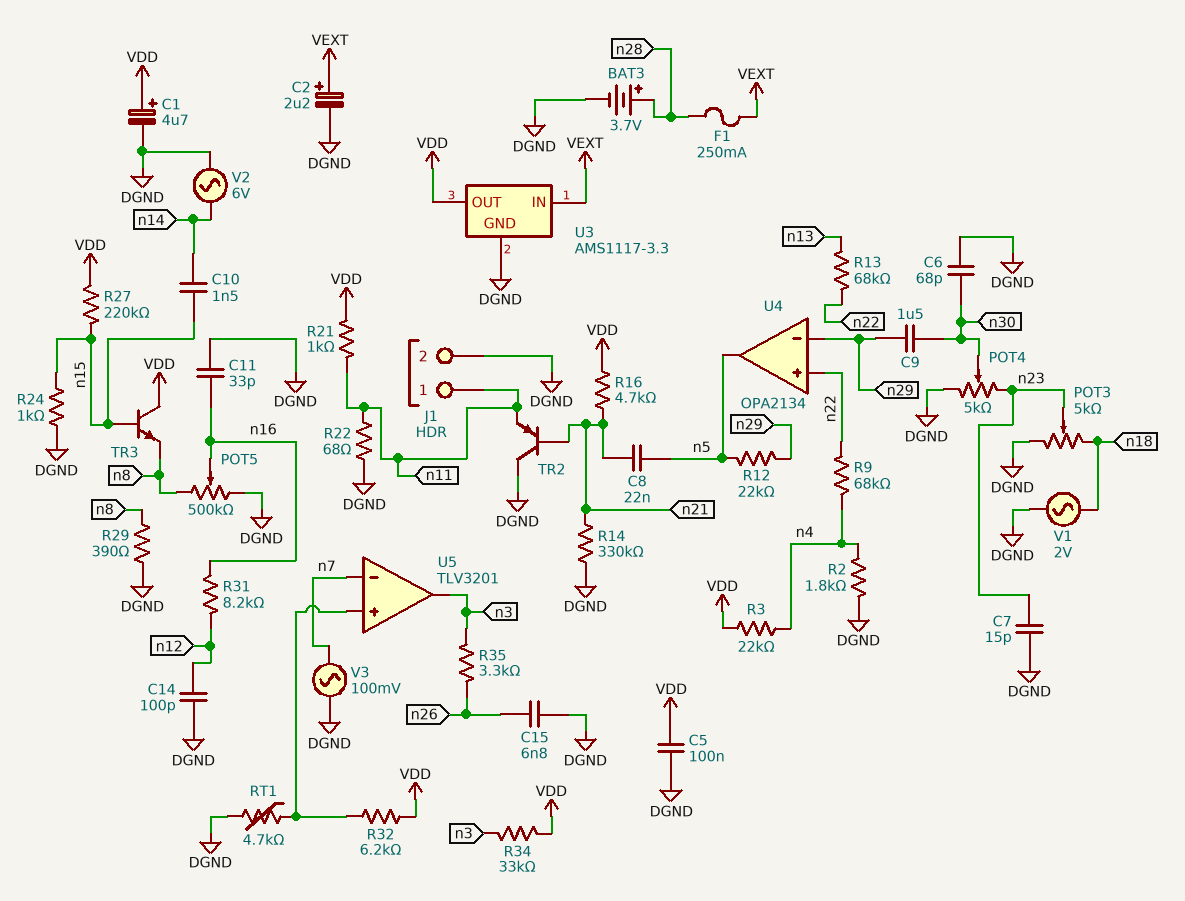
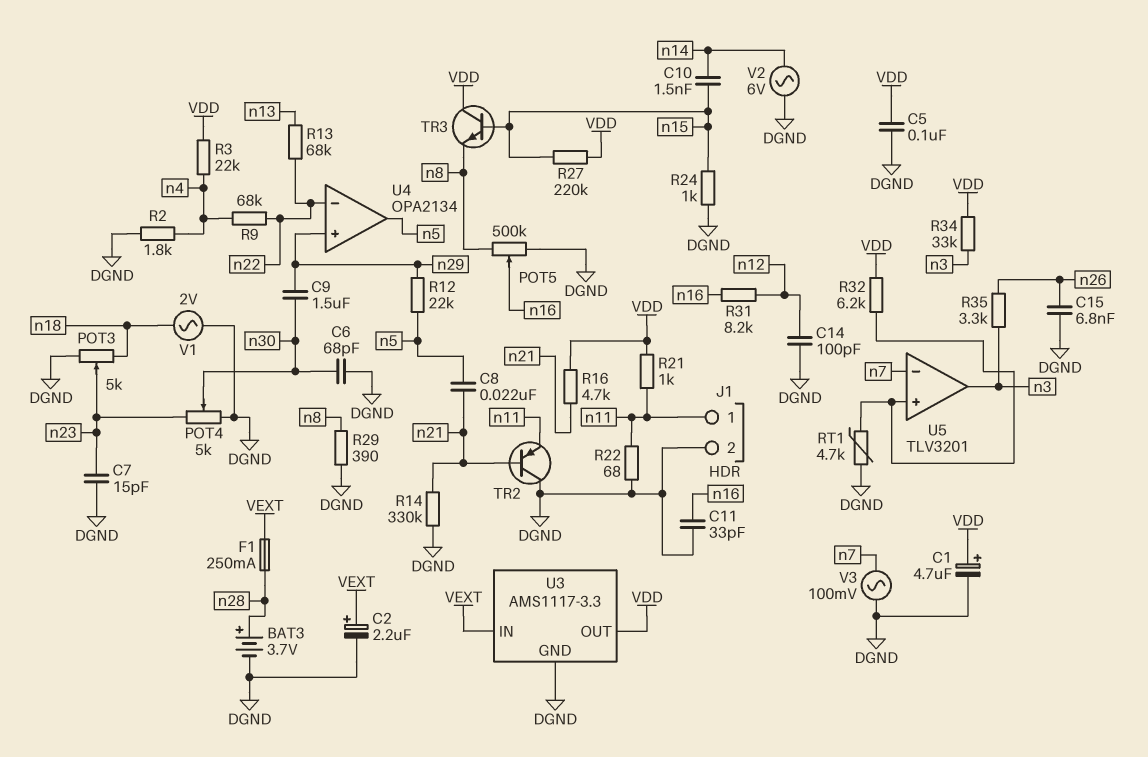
U4 pin in+: n22 -> n29
U4 pin in-: n29 -> n22

